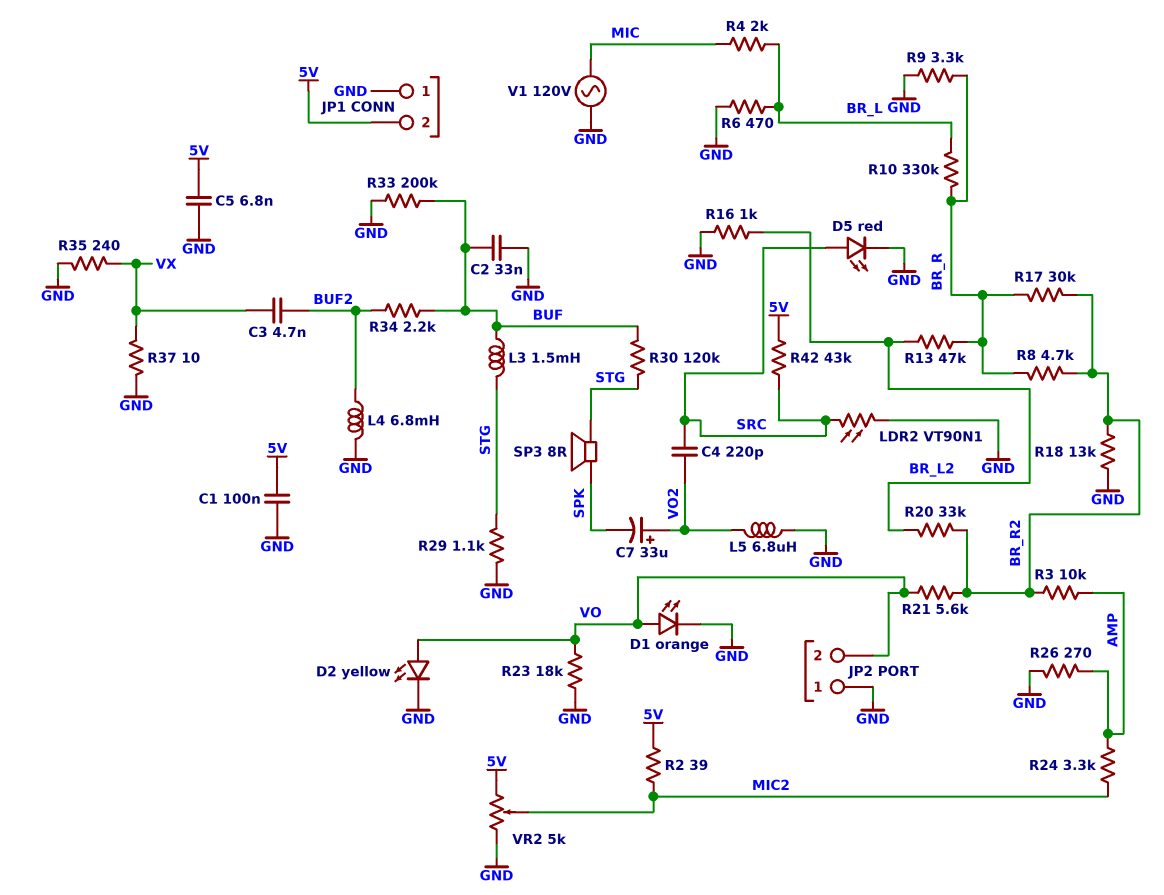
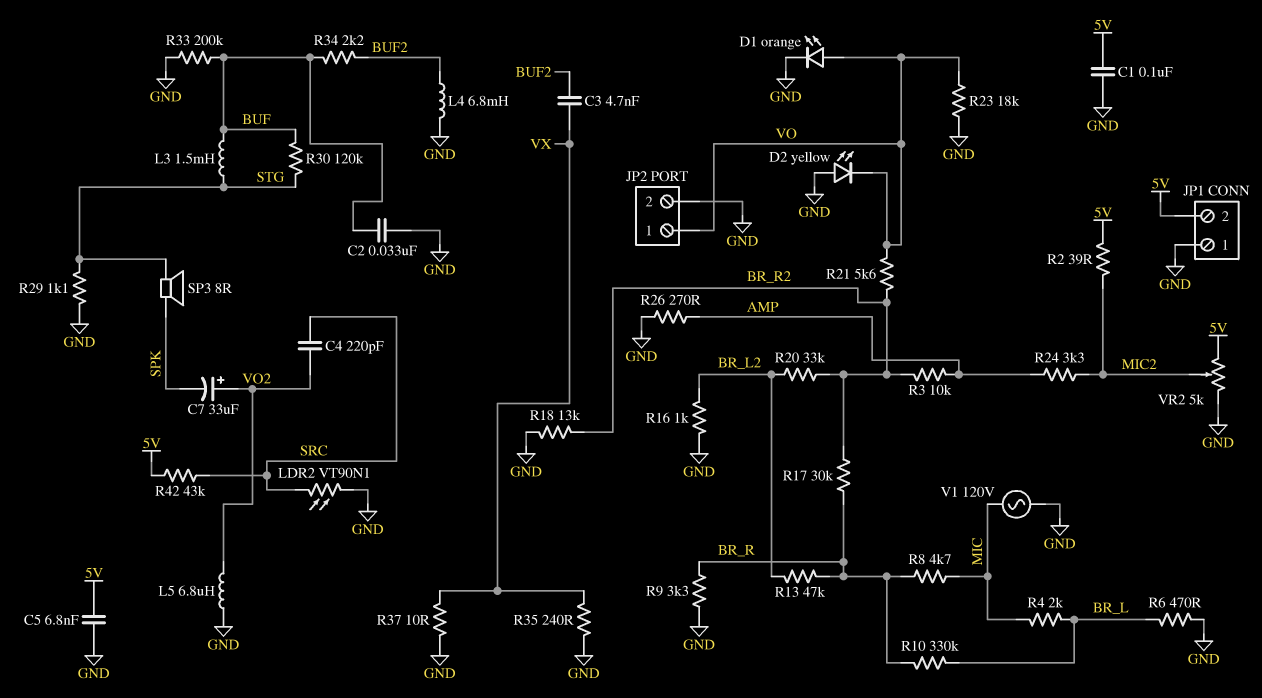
D2: LED yellow (A VO, K GND) -> LED yellow (A GND, K VO)
D5: LED red (A SRC, K GND) -> none
JP2 pin 1: GND -> VO
JP2 pin 2: VO -> GND
R8: 4.7k (BR_R, BR_R2) -> 4.7k (BR_R, MIC)

